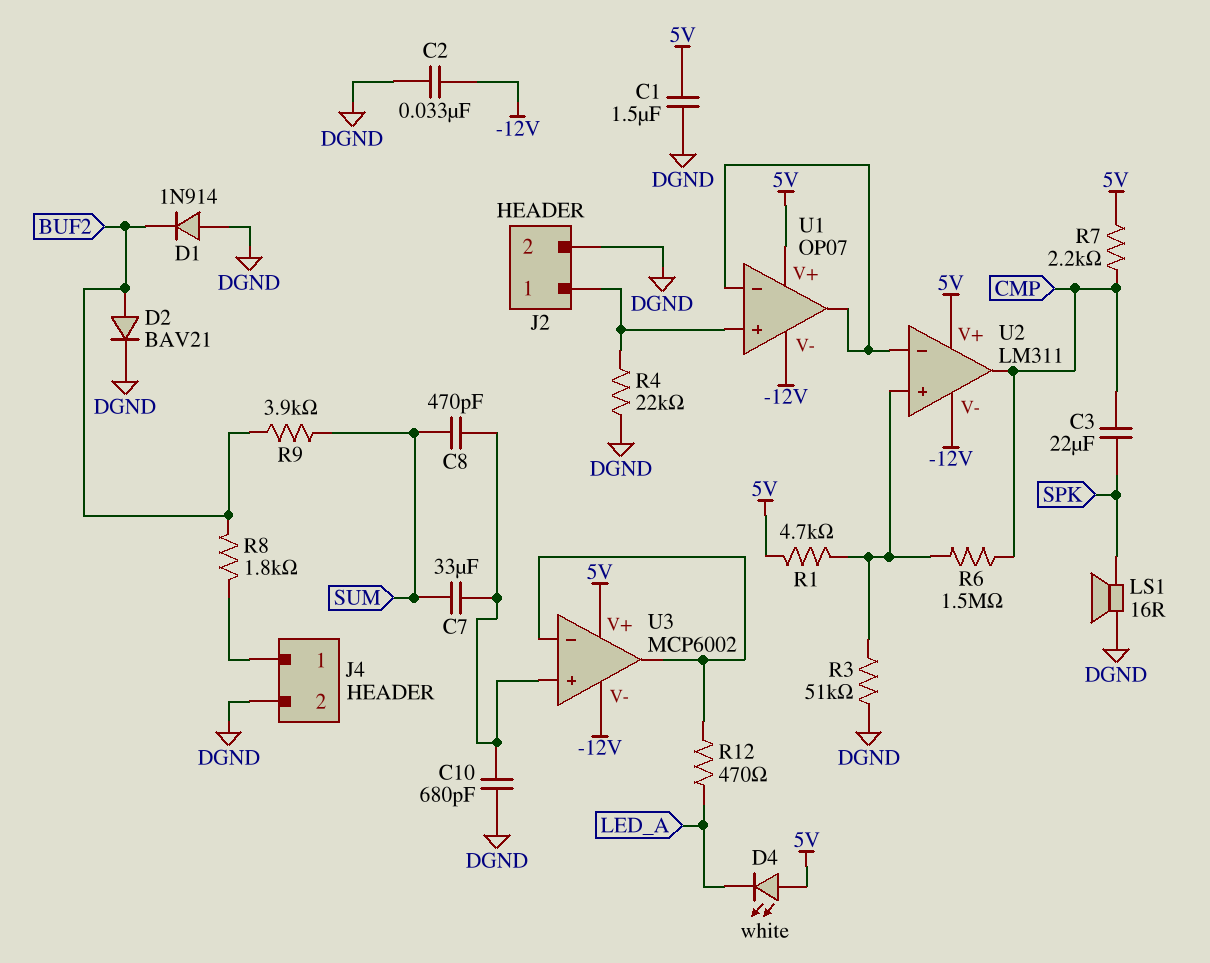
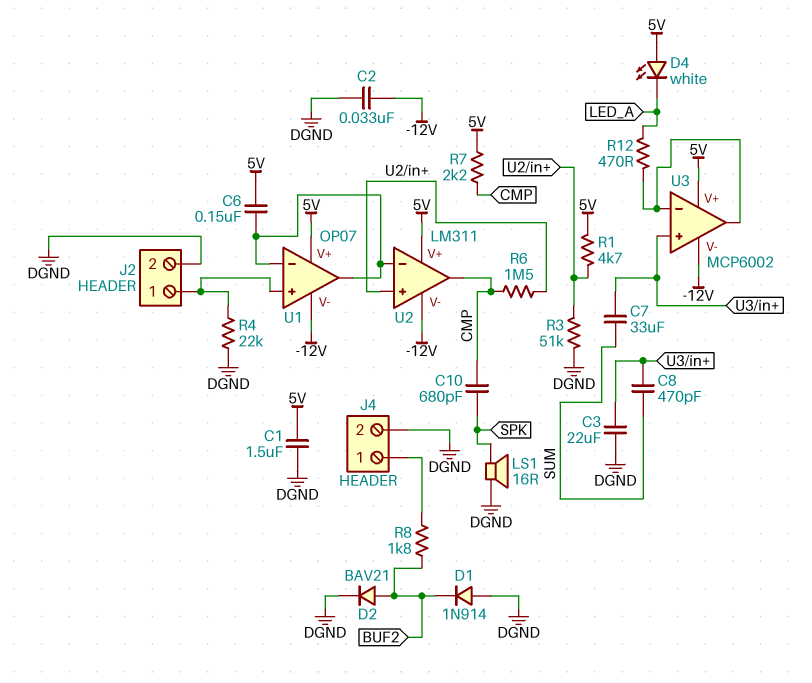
C3: 22uF (CMP, SPK) -> 22uF (DGND, U3/in+)
C6: none -> 150nF (5V, U1/in-)
C10: 680pF (DGND, U3/in+) -> 680pF (CMP, SPK)
R9: 3.9k (BUF2, SUM) -> none

